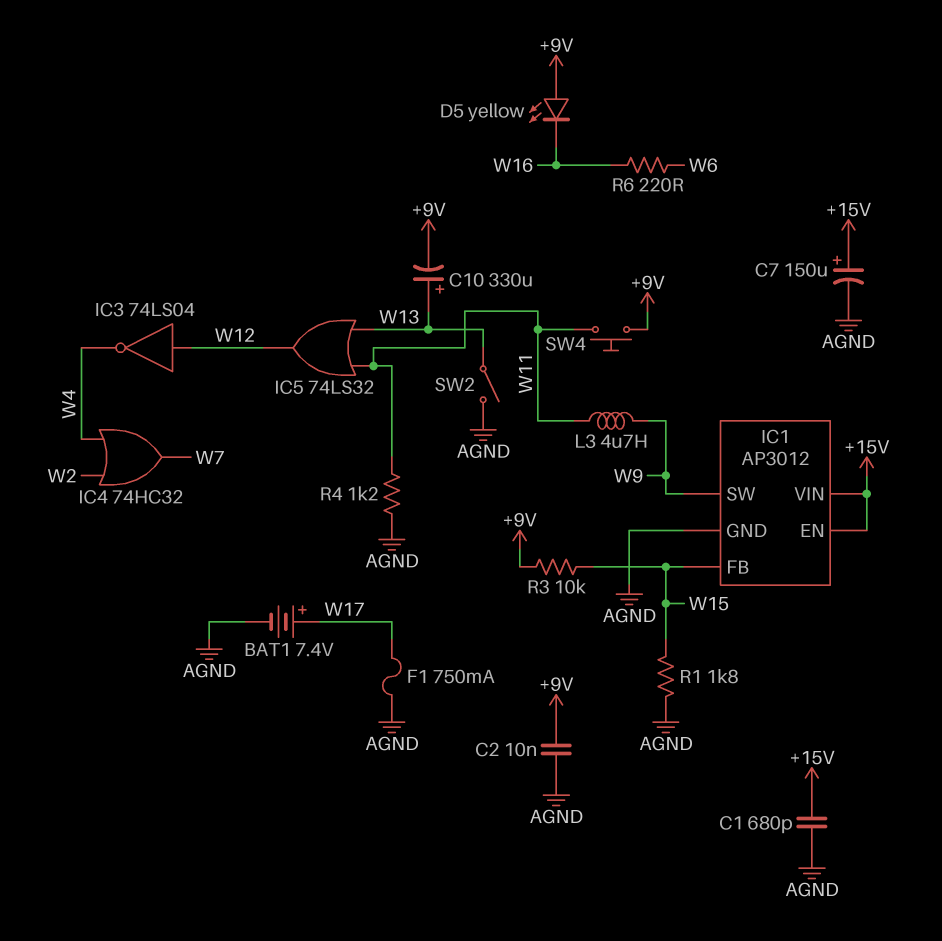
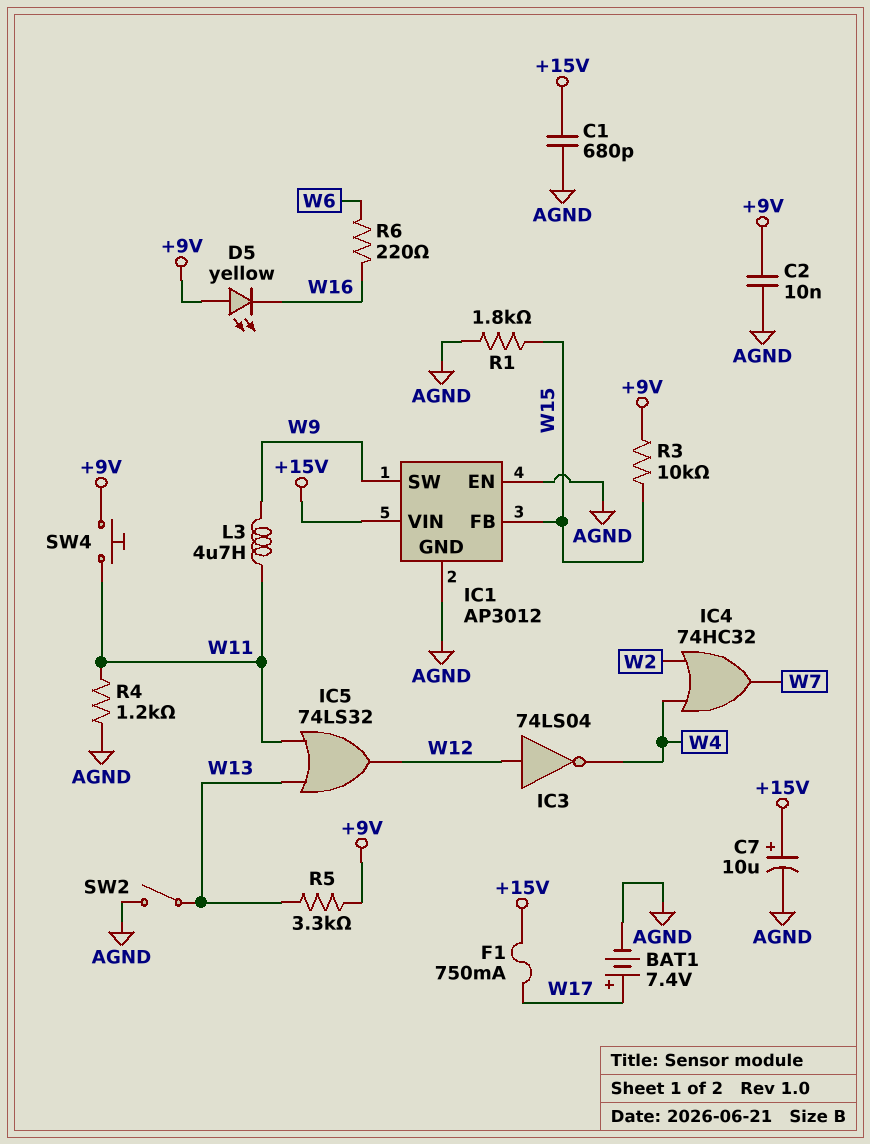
C7: 150uF (plus +15V, minus AGND) -> 10uF (plus +15V, minus AGND)
C10: 330uF (plus W13, minus +9V) -> none
F1: 750mA (AGND, W17) -> 750mA (+15V, W17)
IC1 pin EN: +15V -> AGND
R5: none -> 3.3k (+9V, W13)

